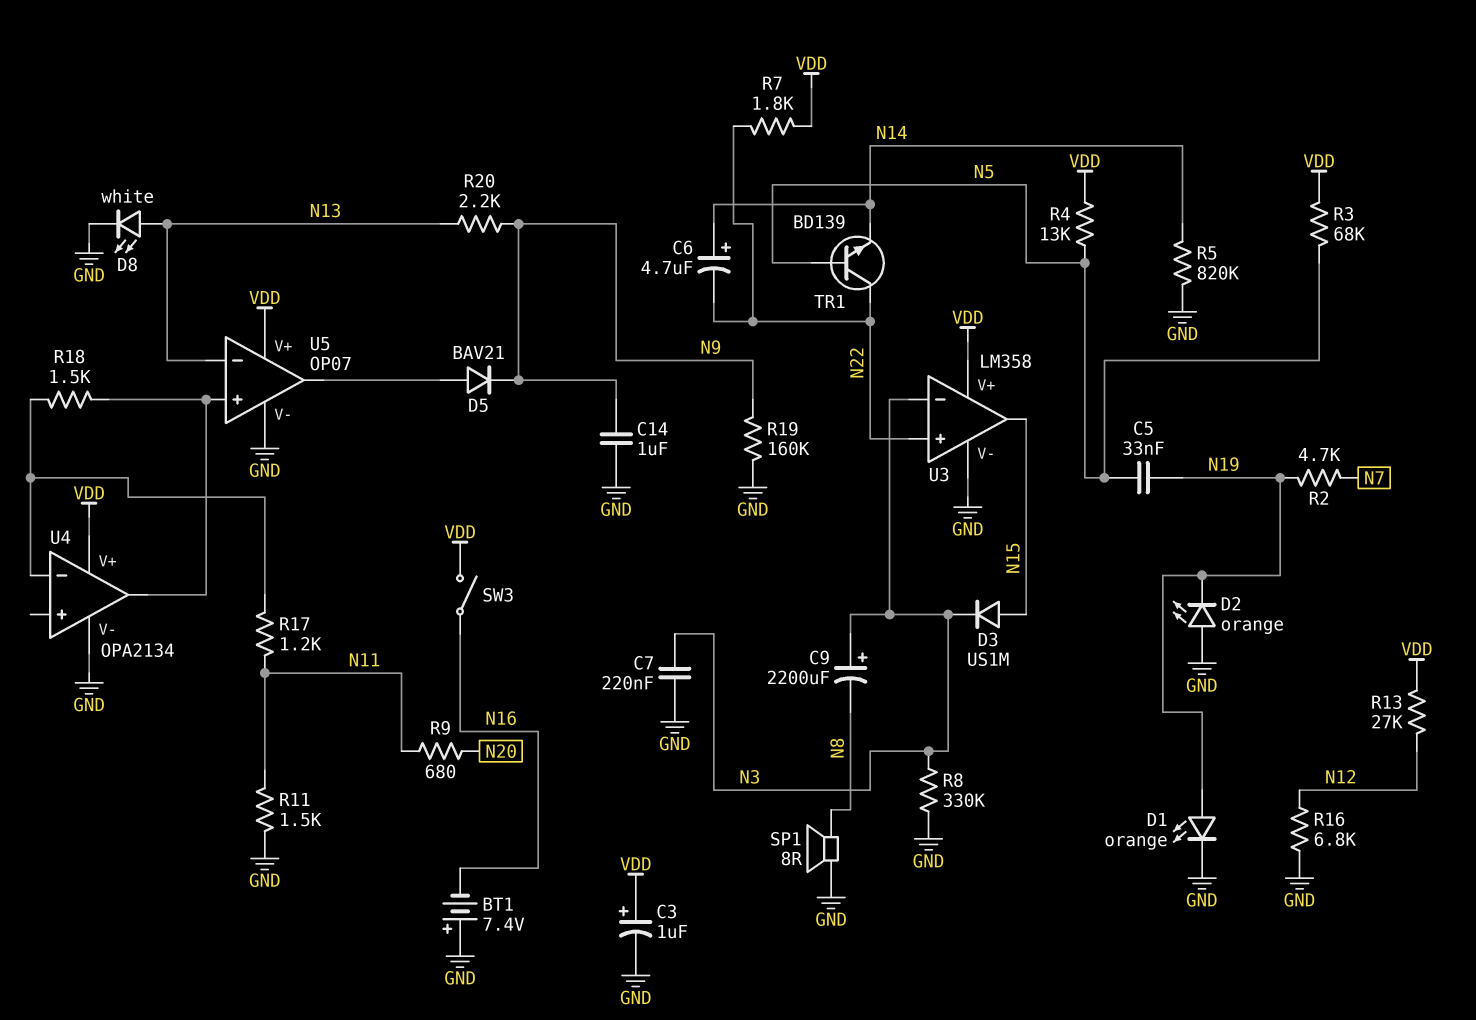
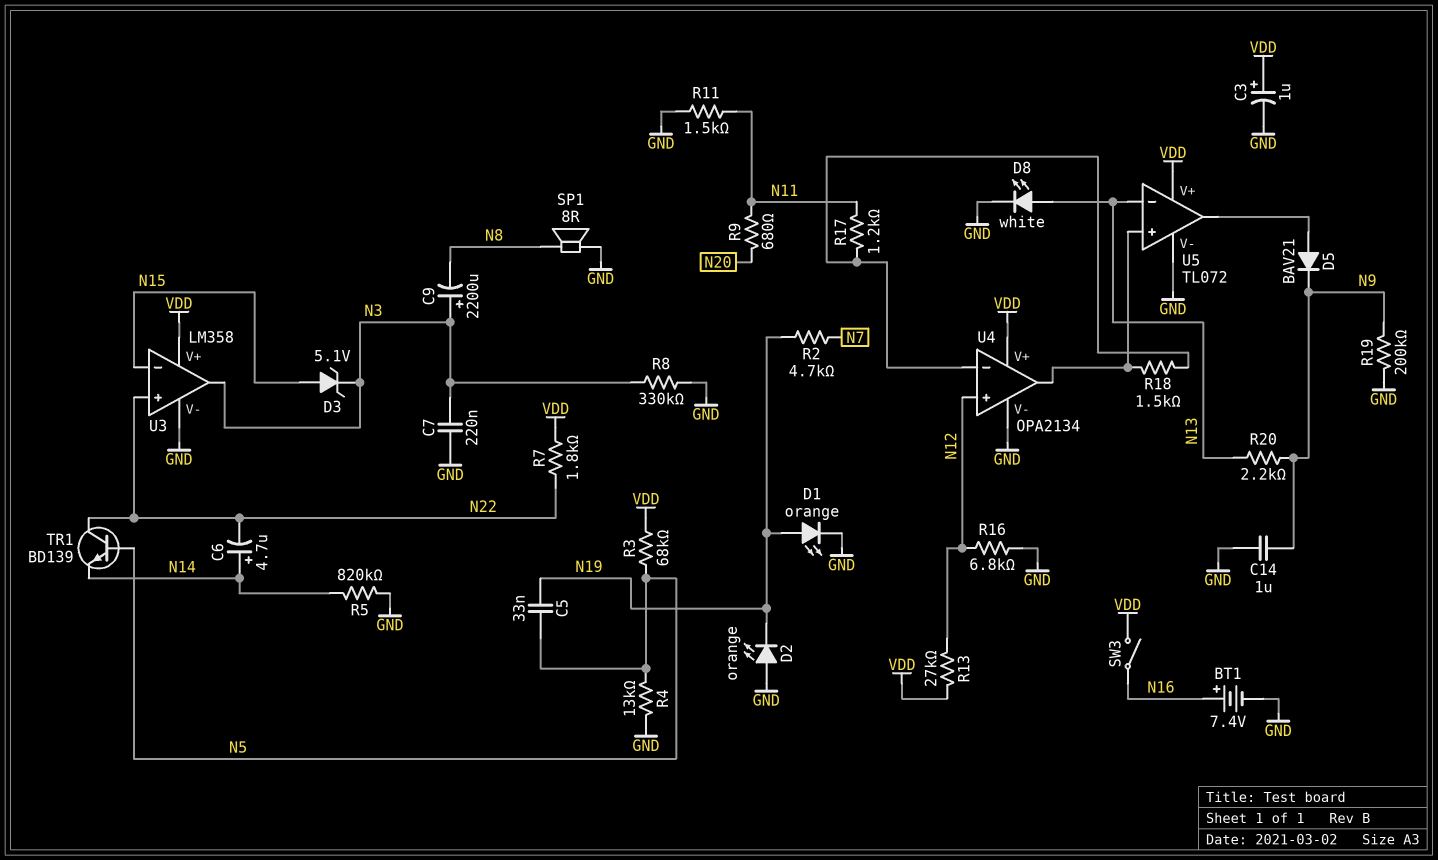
BT1: 7.4V (plus GND, minus N16) -> 7.4V (plus N16, minus GND)
D3: diode US1M (A N15, K N3) -> zener 5.1V (A N15, K N3)
R4: 13k (N5, VDD) -> 13k (GND, N5)
R19: 160k (GND, N9) -> 200k (GND, N9)
U3 pin in-: N3 -> N15
U3 pin out: N15 -> N3
U4 pin in+: none -> N12
U5: OP07 -> TL072

